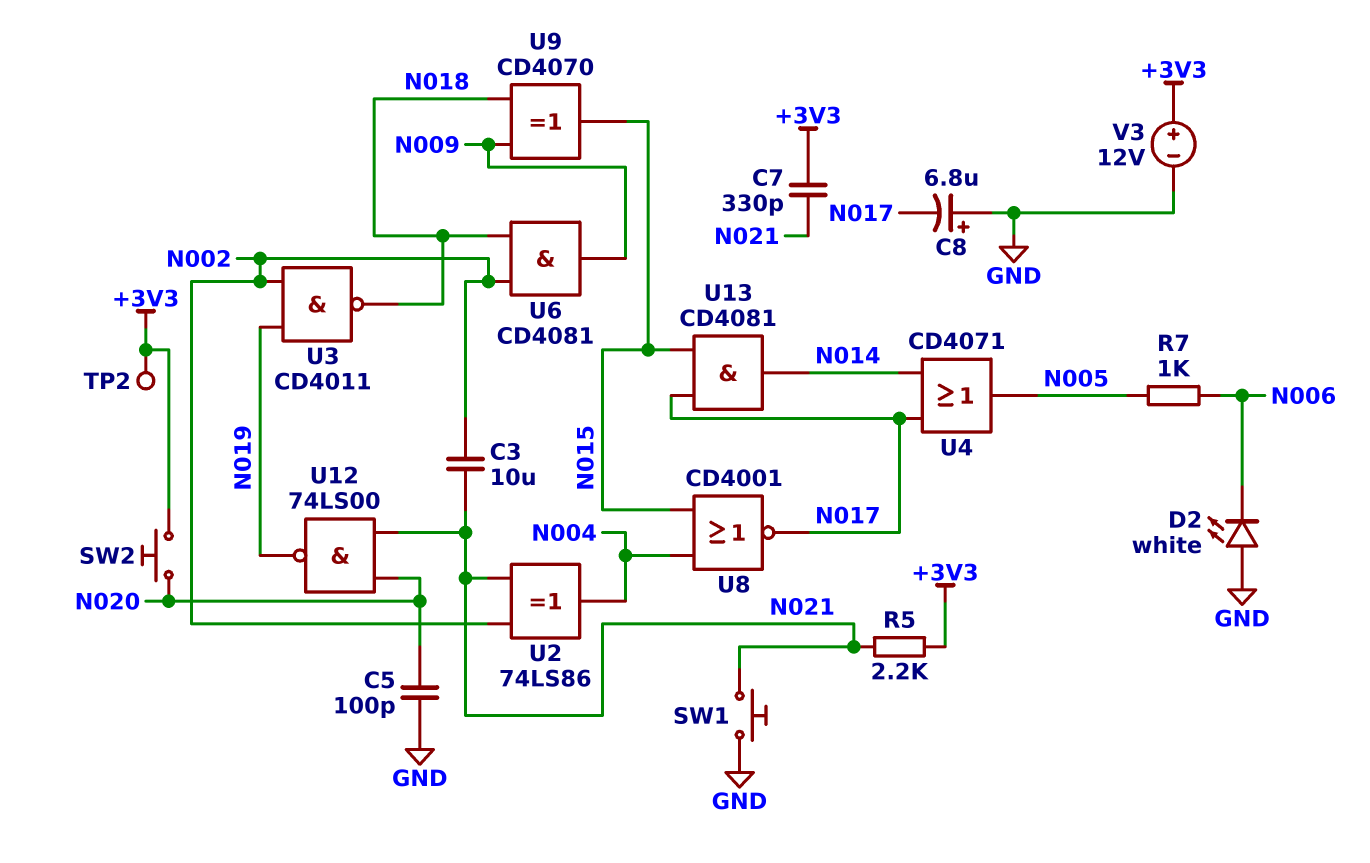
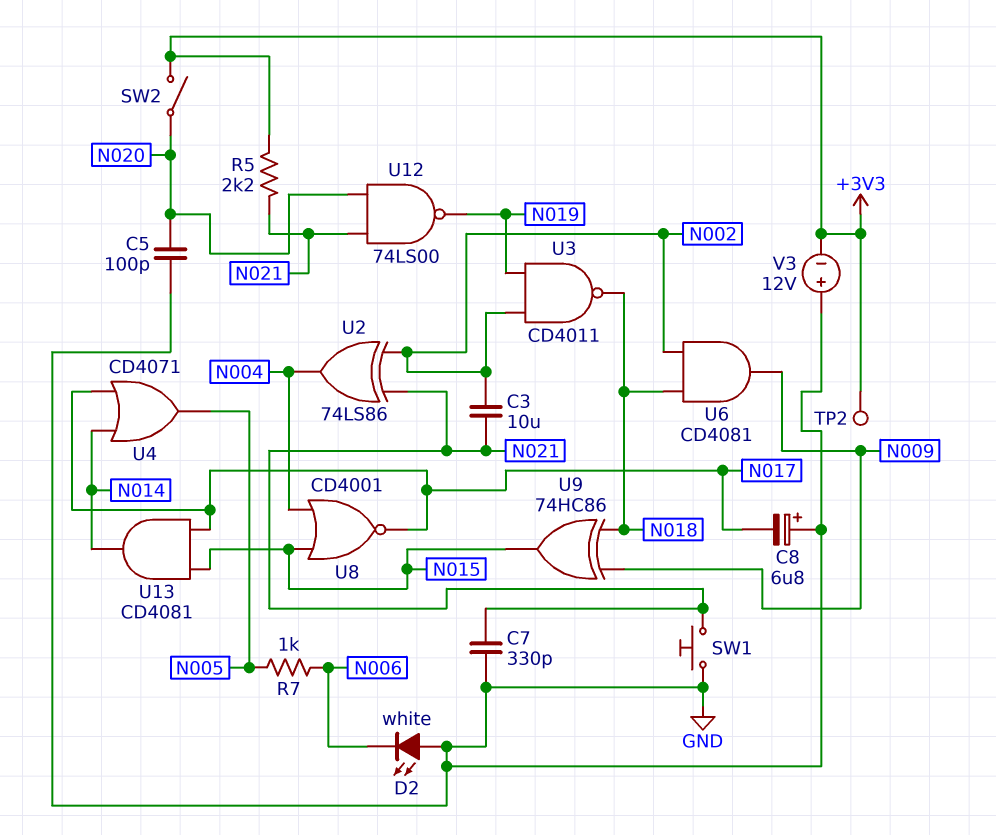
C7: 330pF (+3V3, N021) -> 330pF (GND, N021)
SW2: button (+3V3, N020) -> switch (+3V3, N020)
U9: XOR CD4070 (in N009, in N018, out N015) -> XOR 74HC86 (in N009, in N018, out N015)
V3: 12V (plus +3V3, minus GND) -> 12V (plus GND, minus +3V3)

